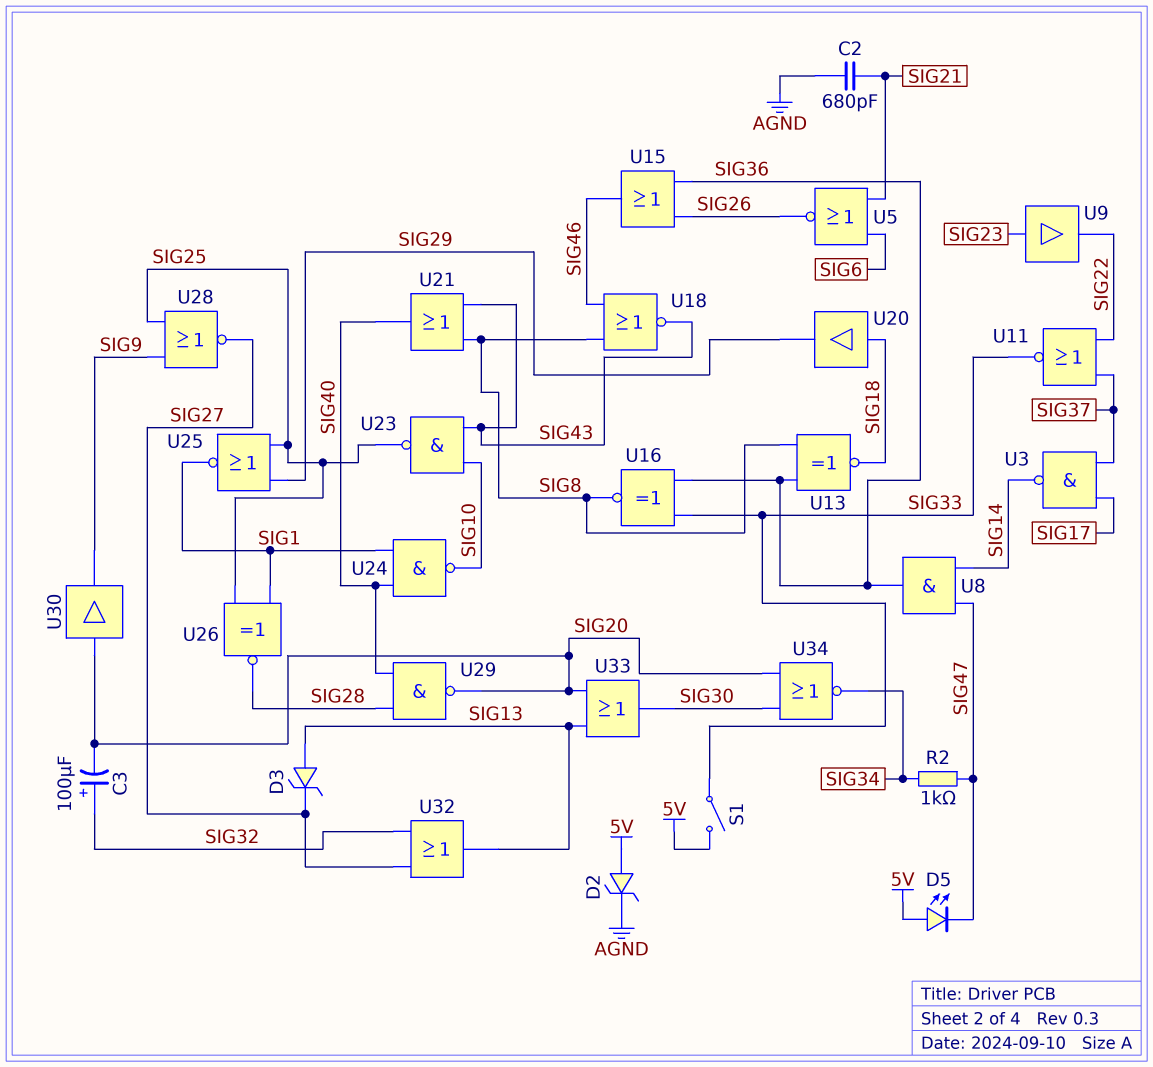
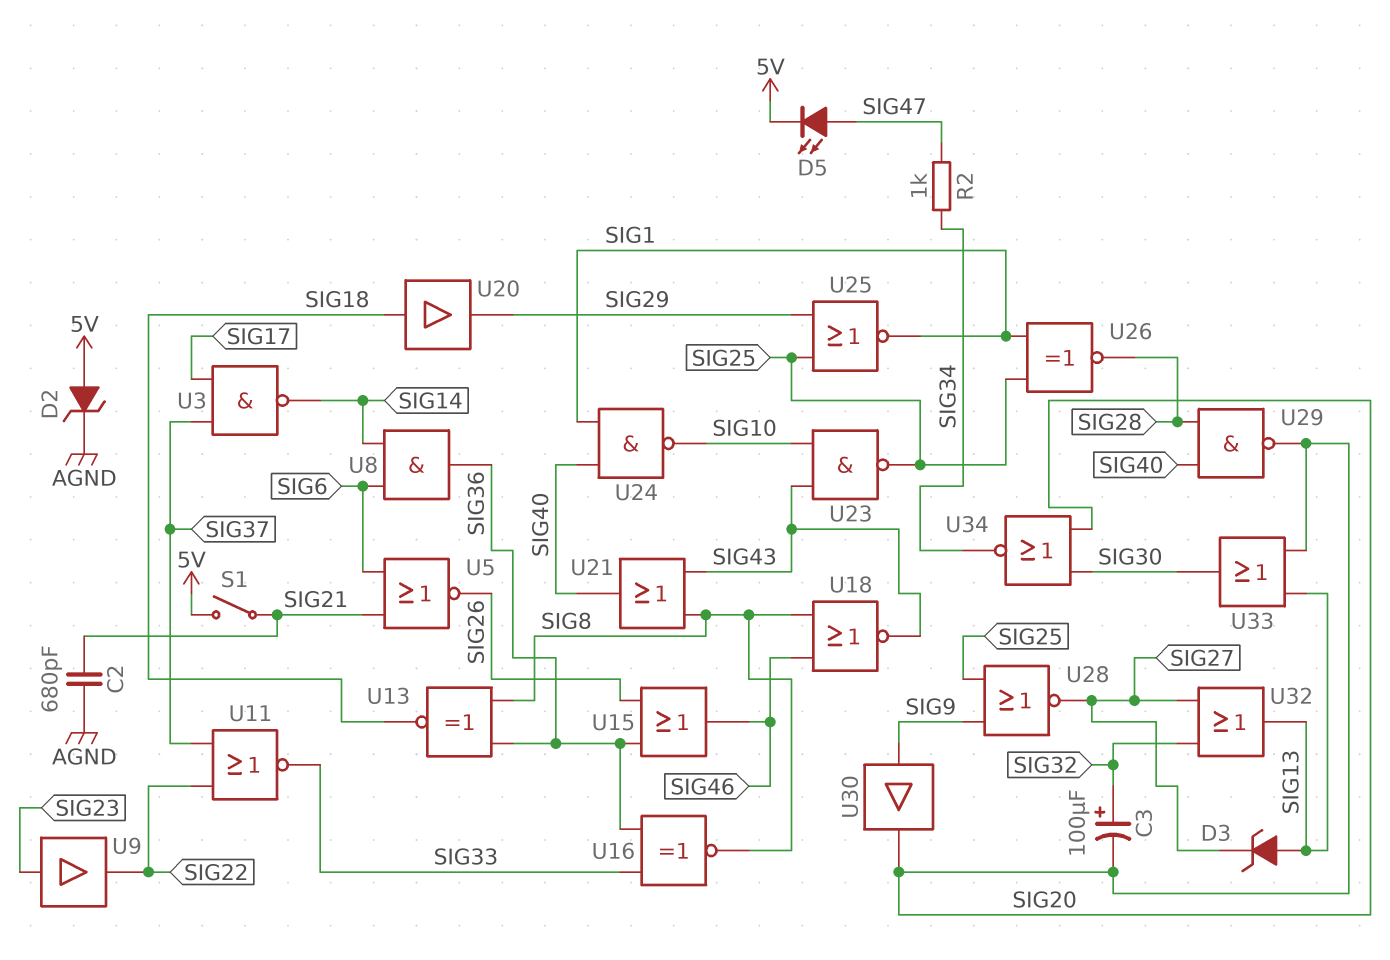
D5: LED (A 5V, K SIG47) -> LED (A SIG47, K 5V)
S1: switch (5V, SIG33) -> switch (5V, SIG21)
U8: AND (in SIG14, in SIG47, out SIG36) -> AND (in SIG6, in SIG14, out SIG36)
U30: buffer (in SIG20, out SIG9) -> buffer (in SIG9, out SIG20)

